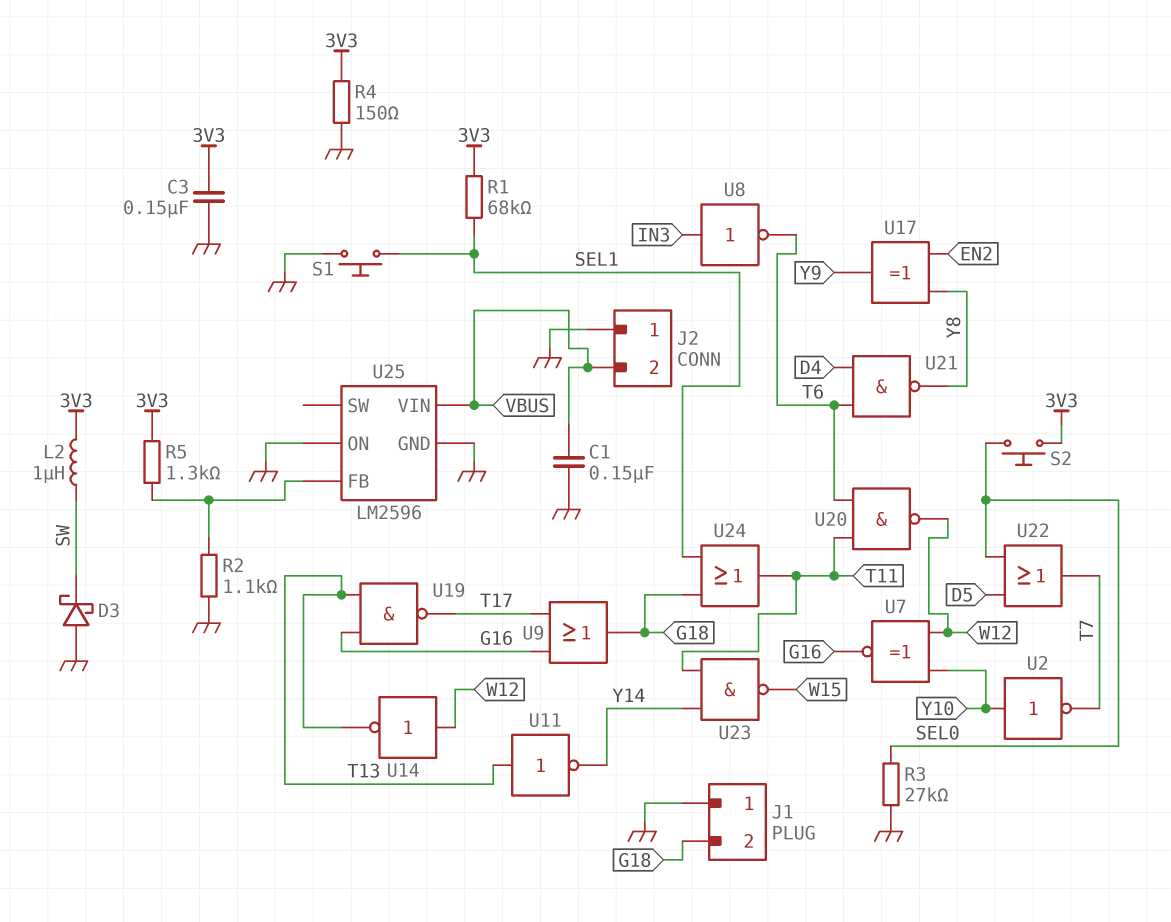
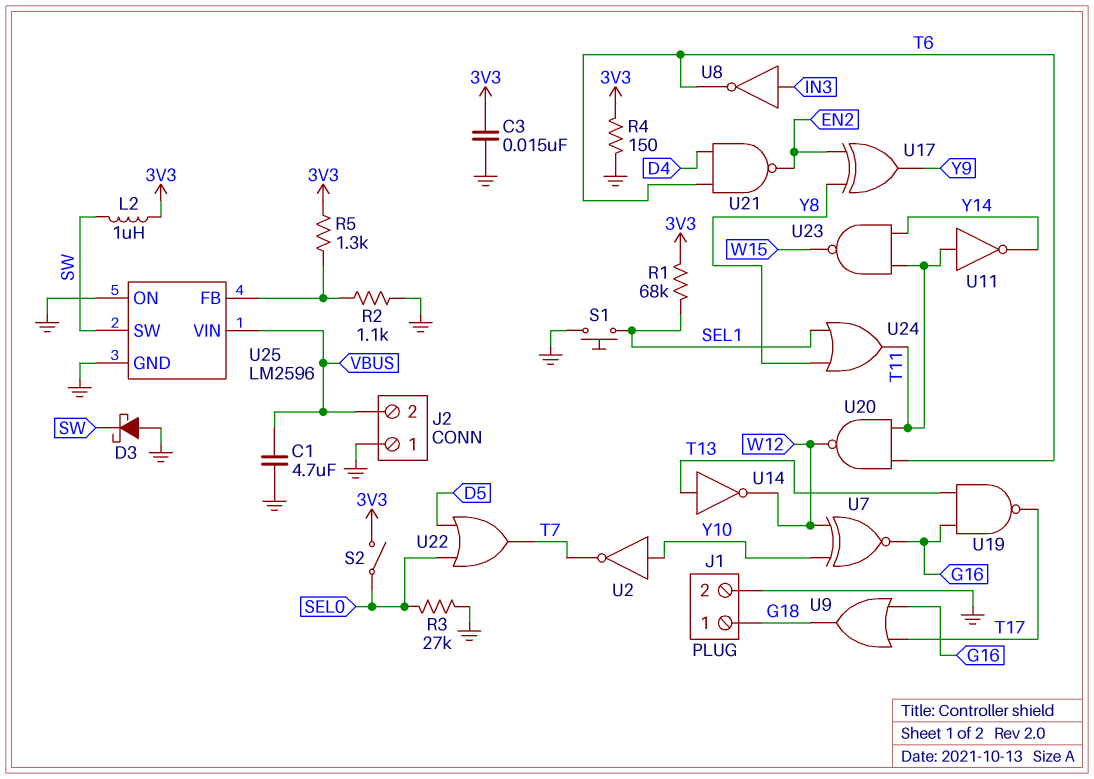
C1: 150nF (GND, VBUS) -> 4.7uF (GND, VBUS)
C3: 150nF (3V3, GND) -> 15nF (3V3, GND)
J1 pin 1: GND -> G18
J1 pin 2: G18 -> GND
S2: button (3V3, SEL0) -> switch (3V3, SEL0)
U11: NOT (in T13, out Y14) -> NOT (in T11, out Y14)
U14: NOT (in W12, out T13) -> NOT (in T13, out W12)
U21: NAND (in D4, in T6, out Y8) -> NAND (in D4, in T6, out EN2)
U24: OR (in G18, in SEL1, out T11) -> OR (in SEL1, in Y8, out T11)
U25 pin SW: none -> SW

